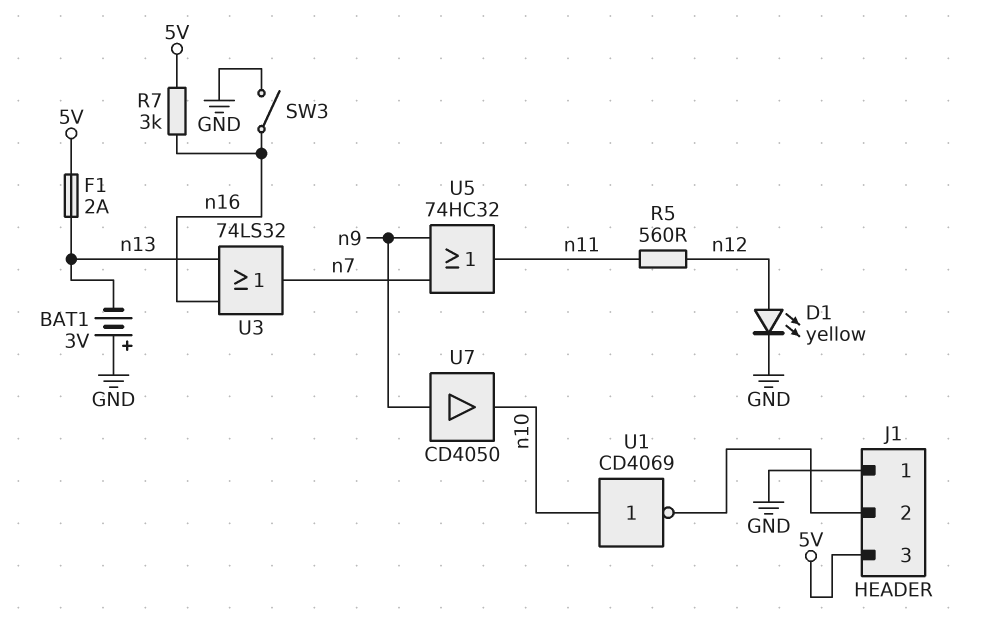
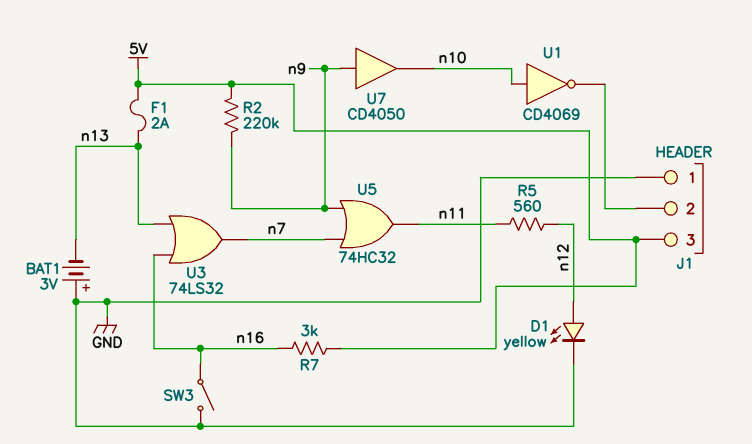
R2: none -> 220k (5V, n9)

